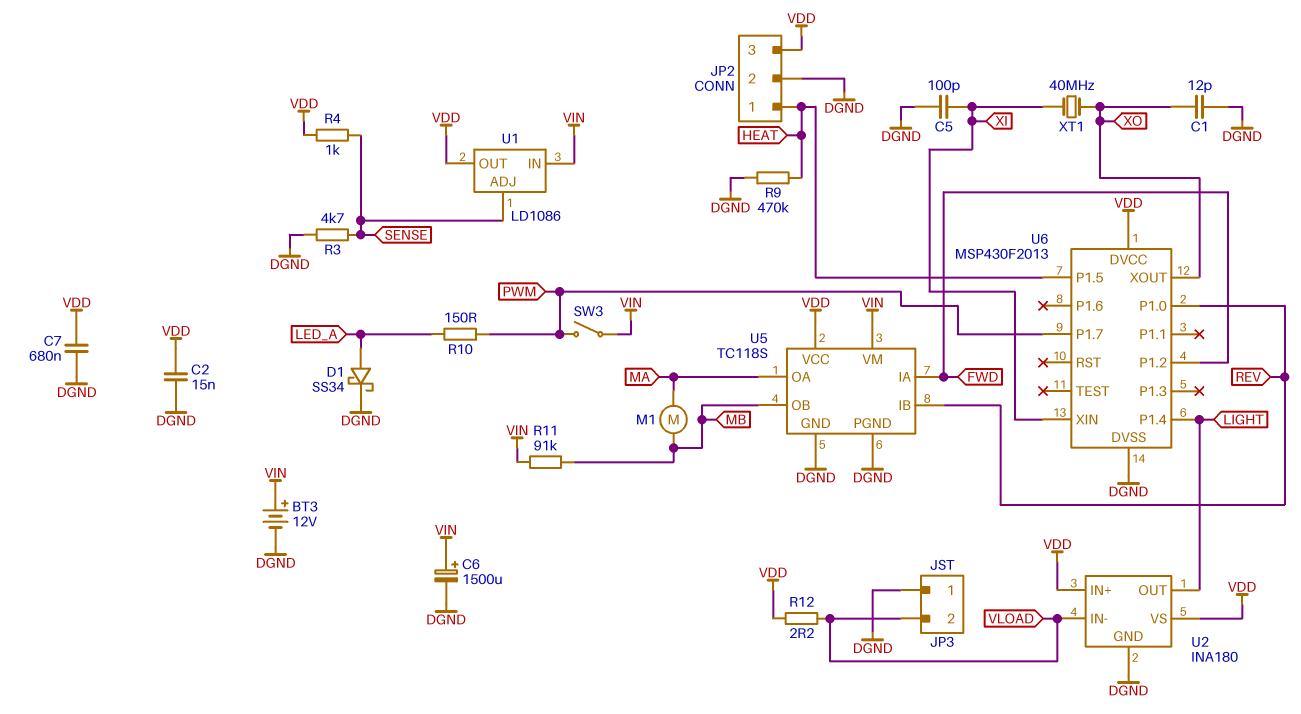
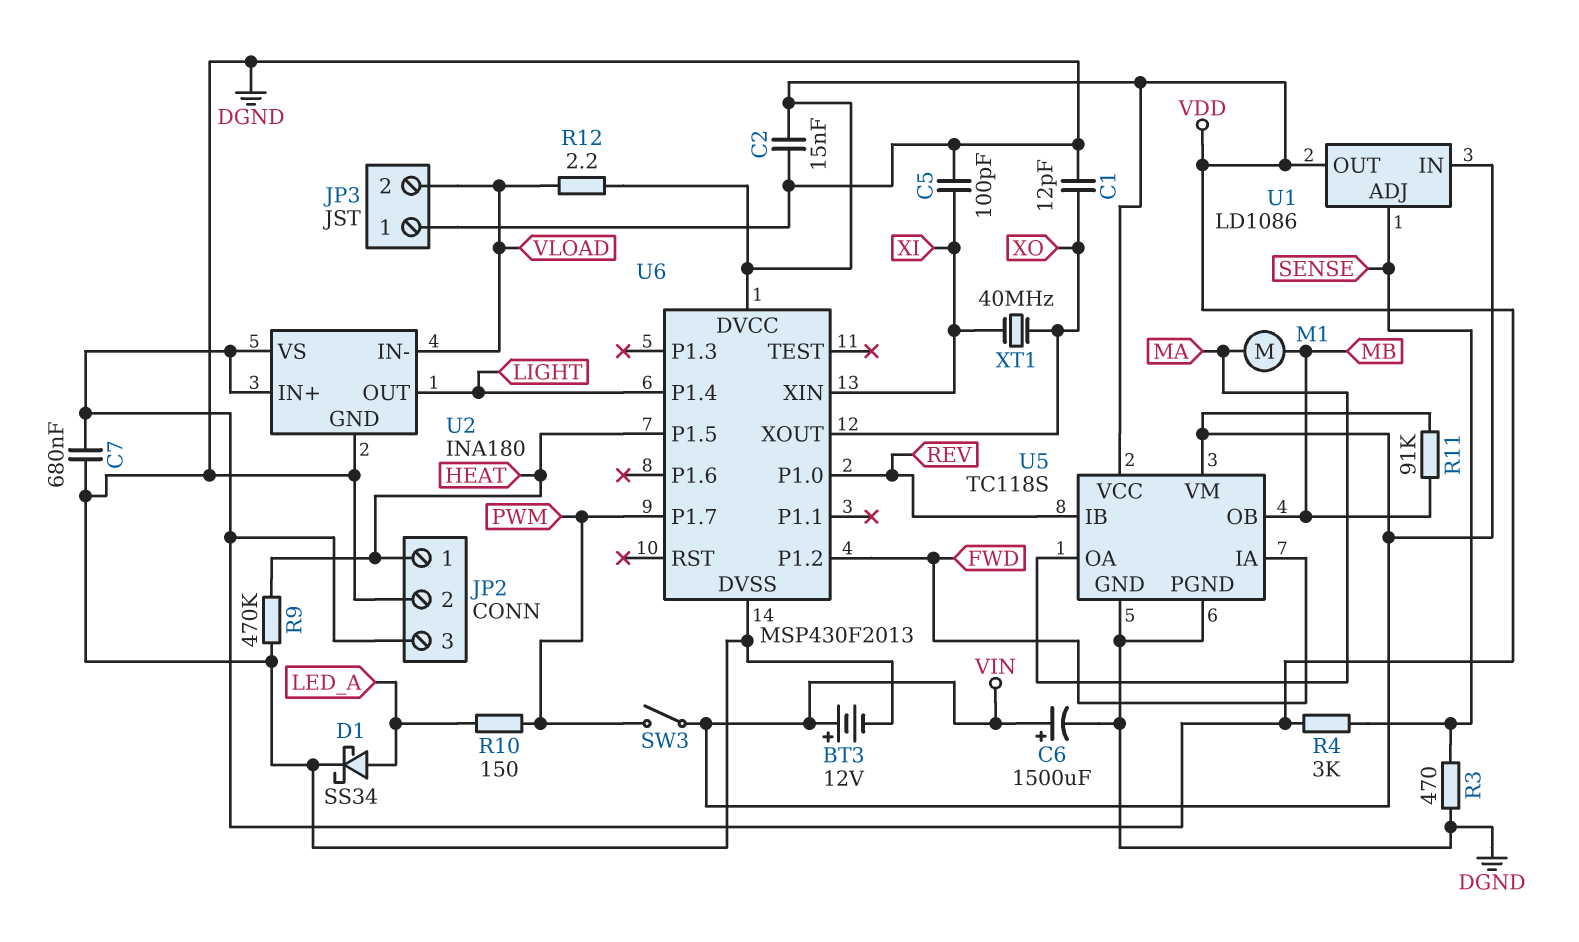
R3: 4.7k (DGND, SENSE) -> 470 (DGND, SENSE)
R4: 1k (SENSE, VDD) -> 3k (SENSE, VDD)

